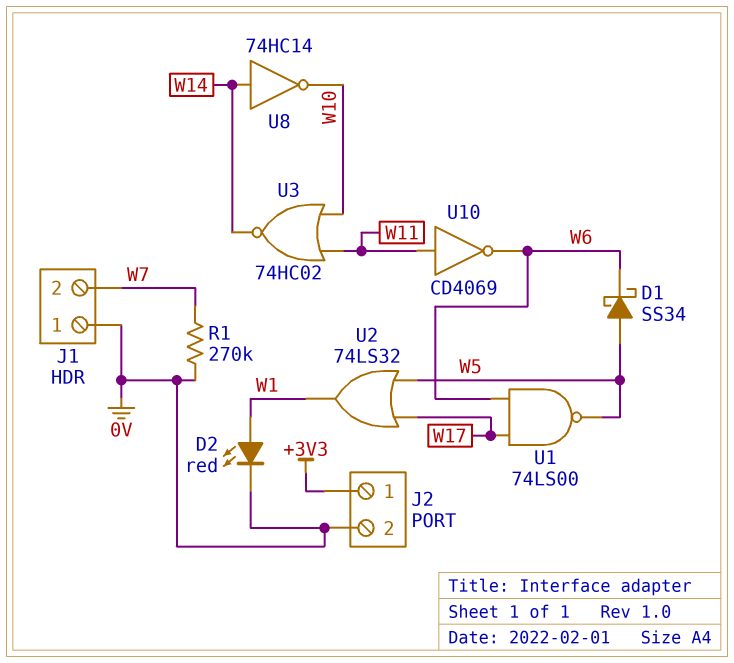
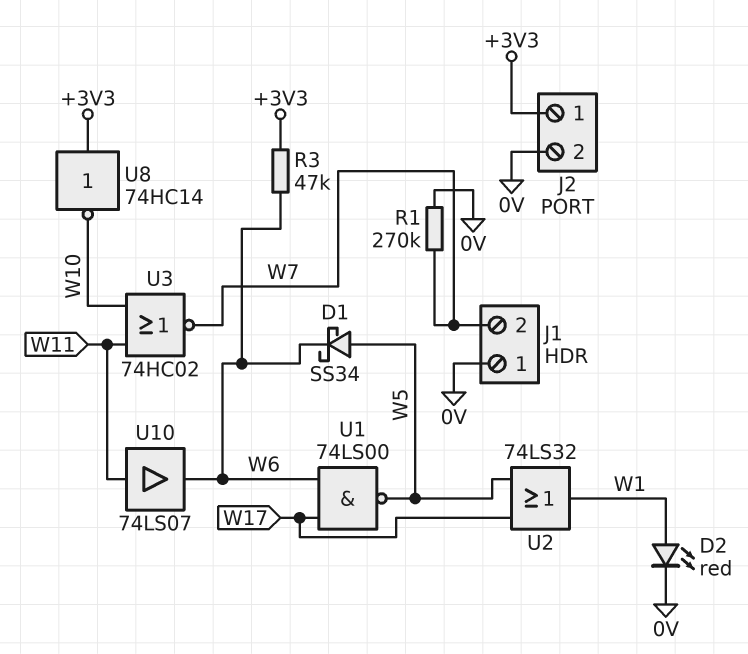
R3: none -> 47k (+3V3, W6)
U3: NOR 74HC02 (in W10, in W11, out W14) -> NOR 74HC02 (in W10, in W11, out W7)
U8: NOT 74HC14 (in W14, out W10) -> NOT 74HC14 (in +3V3, out W10)
U10: NOT CD4069 (in W11, out W6) -> buffer 74LS07 (in W11, out W6)

